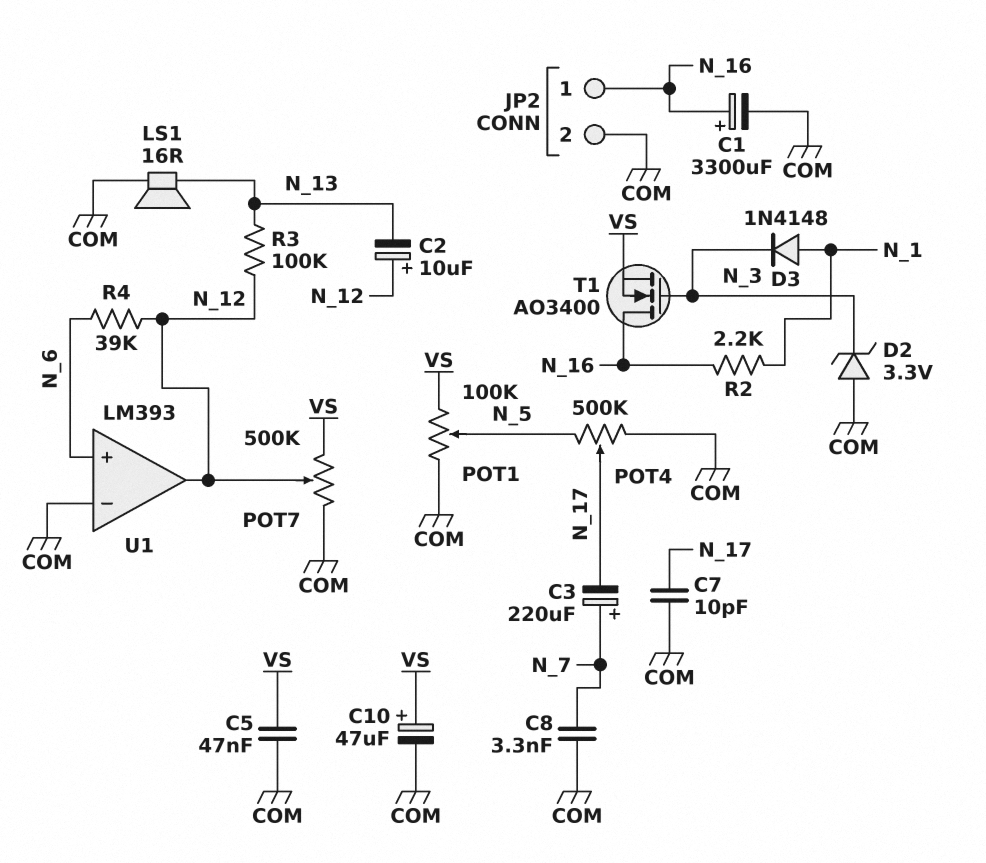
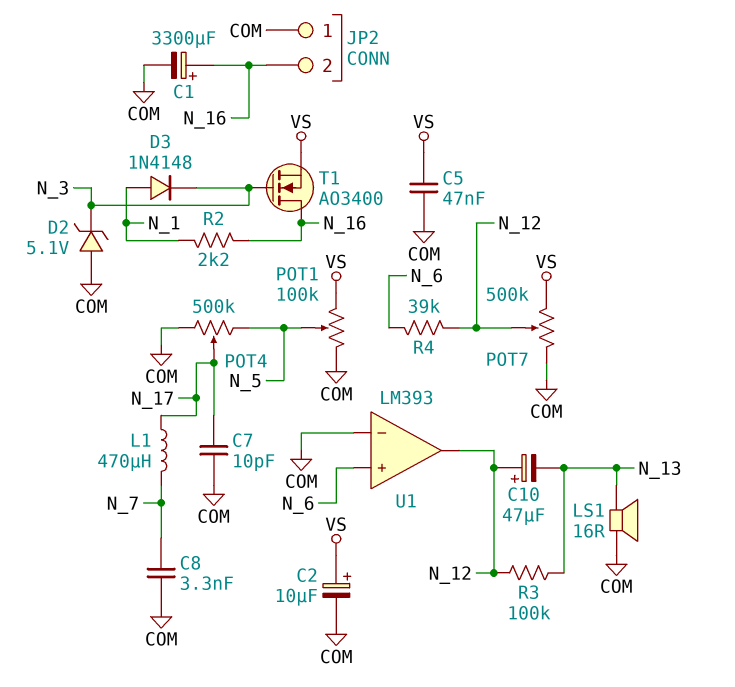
C2: 10uF (plus N_12, minus N_13) -> 10uF (plus VS, minus COM)
C3: 220uF (plus N_7, minus N_17) -> none
C10: 47uF (plus VS, minus COM) -> 47uF (plus N_12, minus N_13)
D2: zener 3.3V (A COM, K N_3) -> zener 5.1V (A COM, K N_3)
JP2 pin 1: N_16 -> COM
JP2 pin 2: COM -> N_16
L1: none -> 470uH (N_7, N_17)

